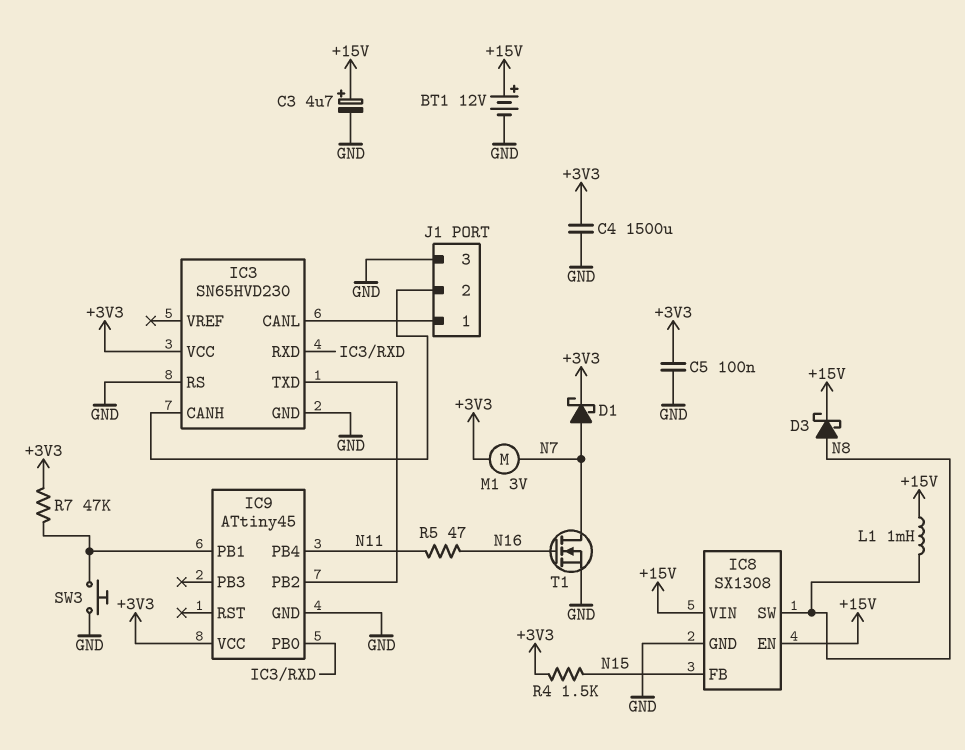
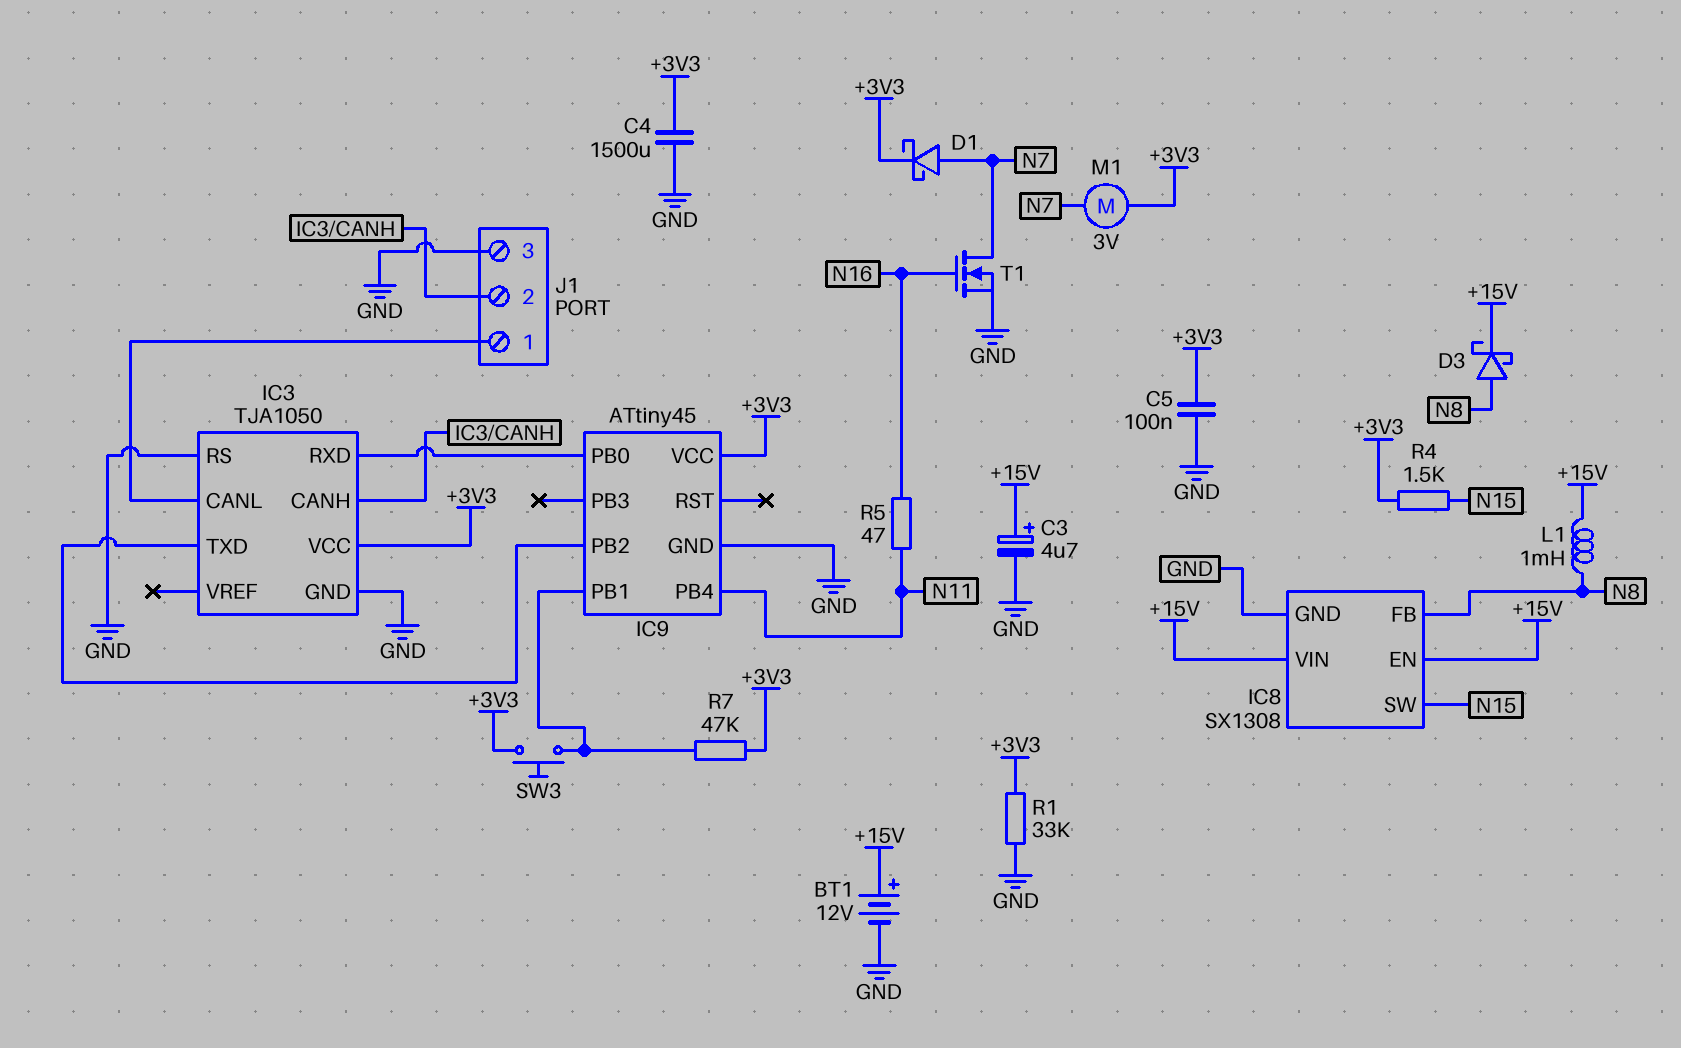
IC3: SN65HVD230 -> TJA1050
IC8 pin FB: N15 -> N8
IC8 pin SW: N8 -> N15
R1: none -> 33k (+3V3, GND)
SW3: button (GND, IC9/PB1) -> button (+3V3, IC9/PB1)

